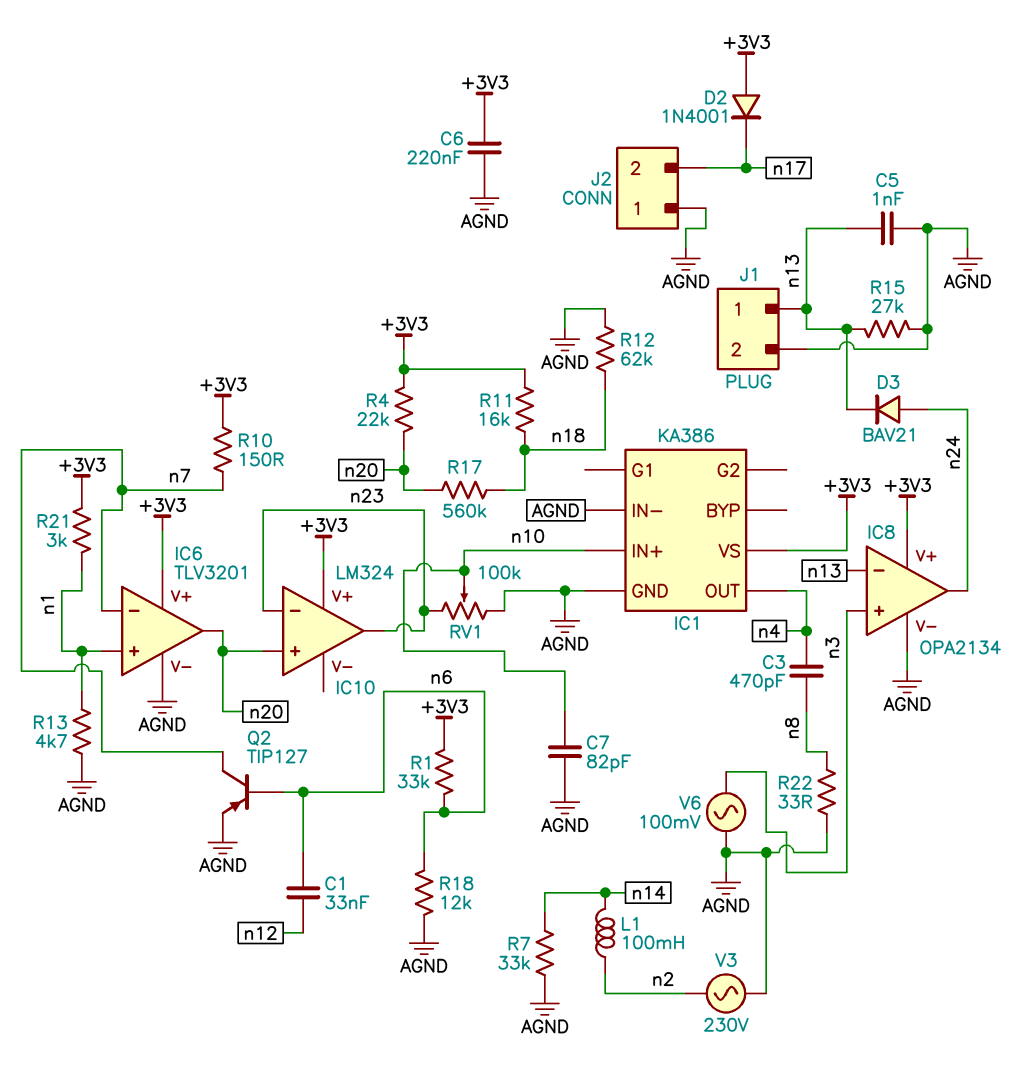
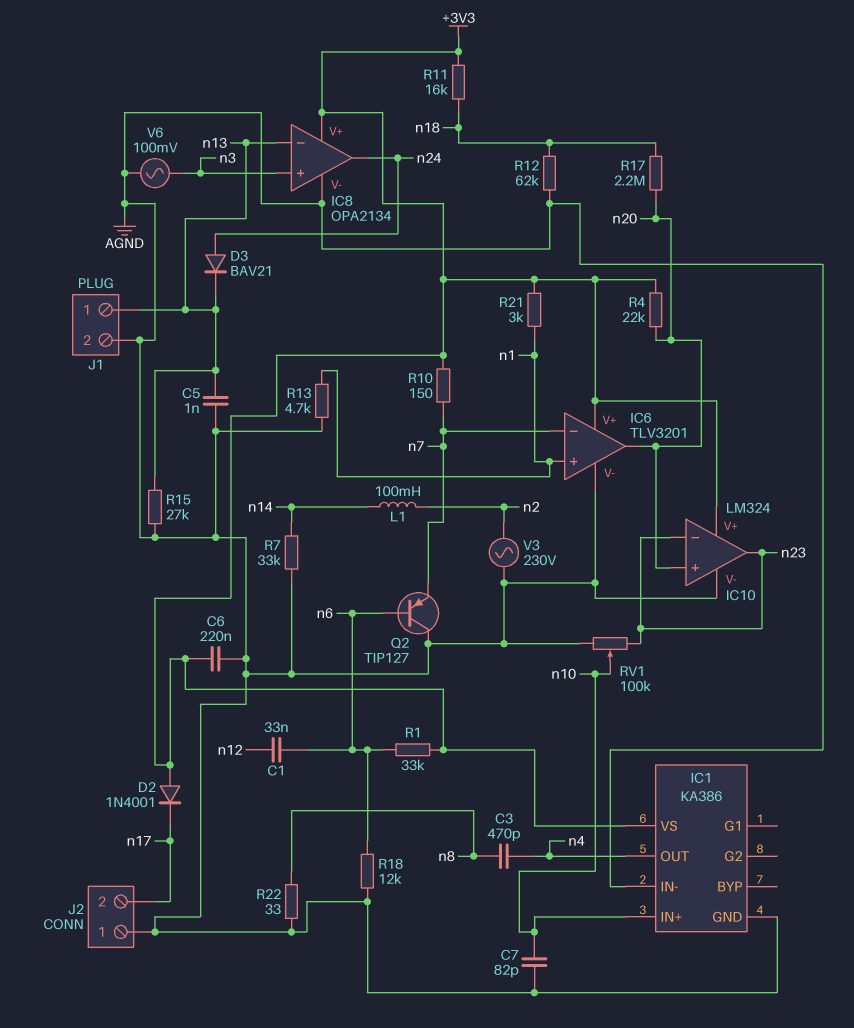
IC10 pin V-: none -> AGND
Q2: PNP TIP127 (B n6, C n7, E AGND) -> PNP TIP127 (B n6, C AGND, E n7)
R17: 560k (n18, n20) -> 2.2M (n18, n20)

